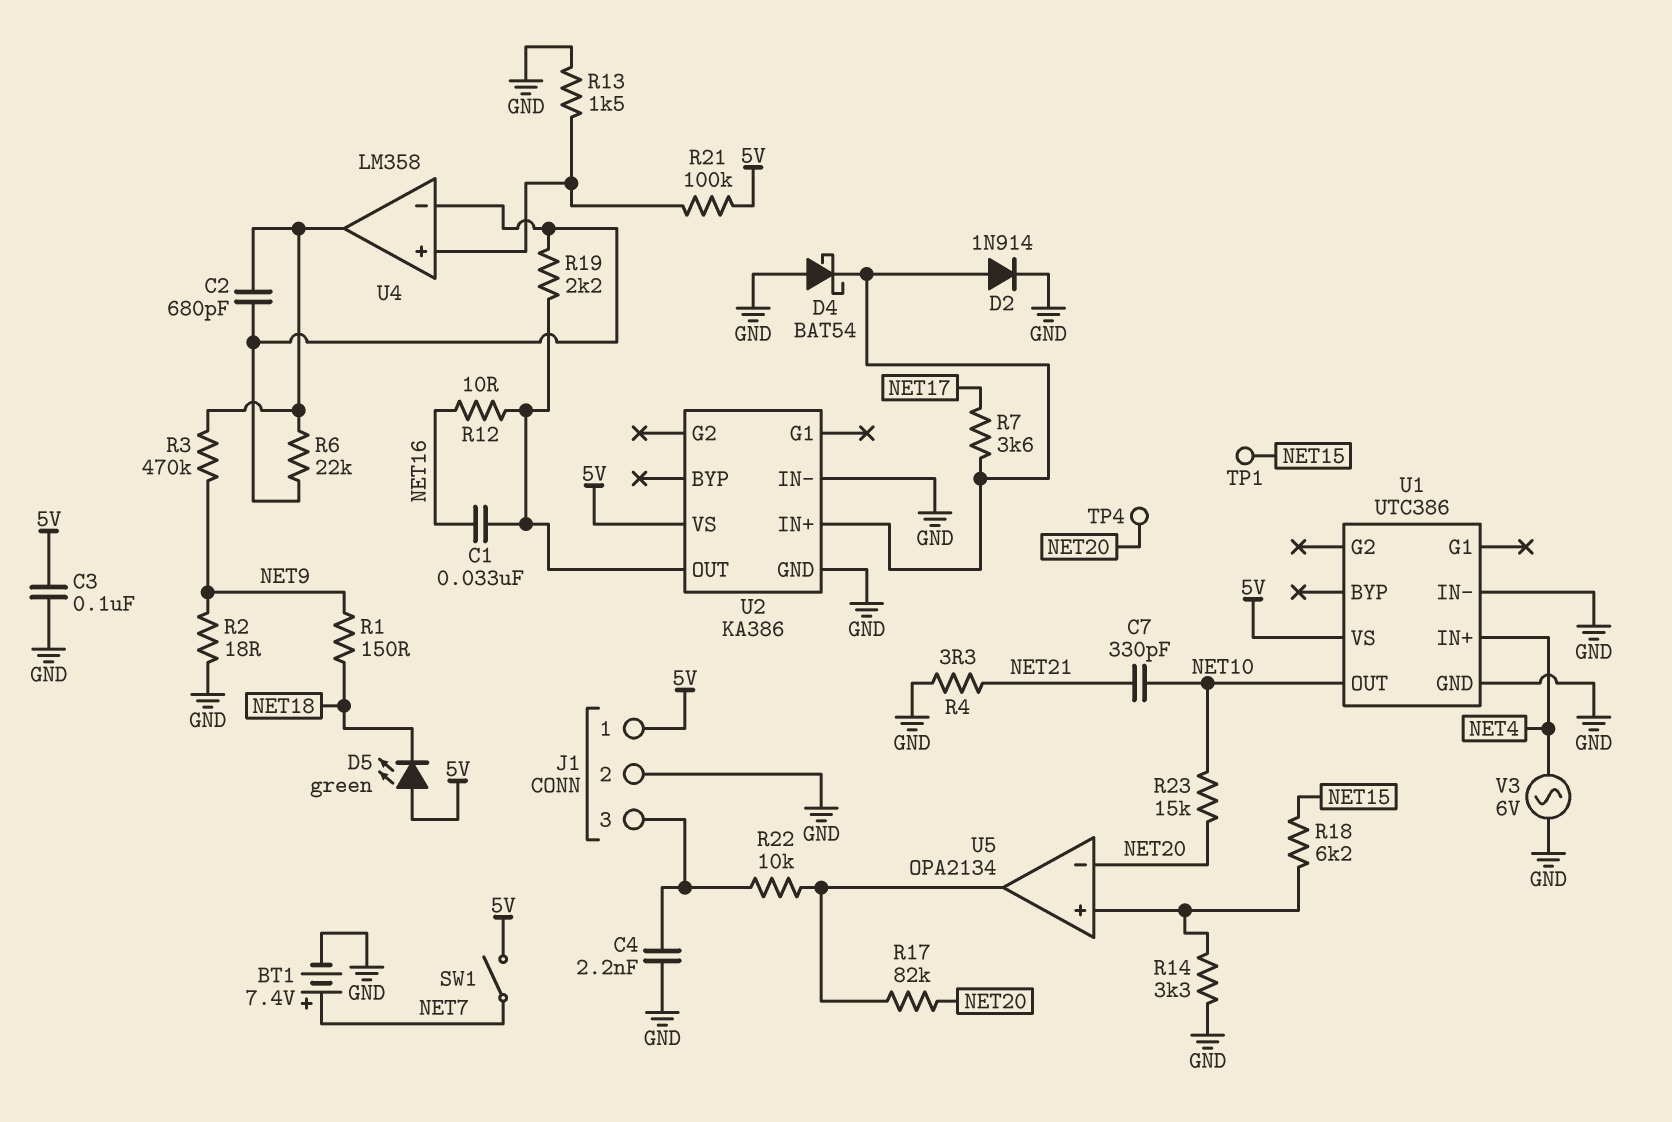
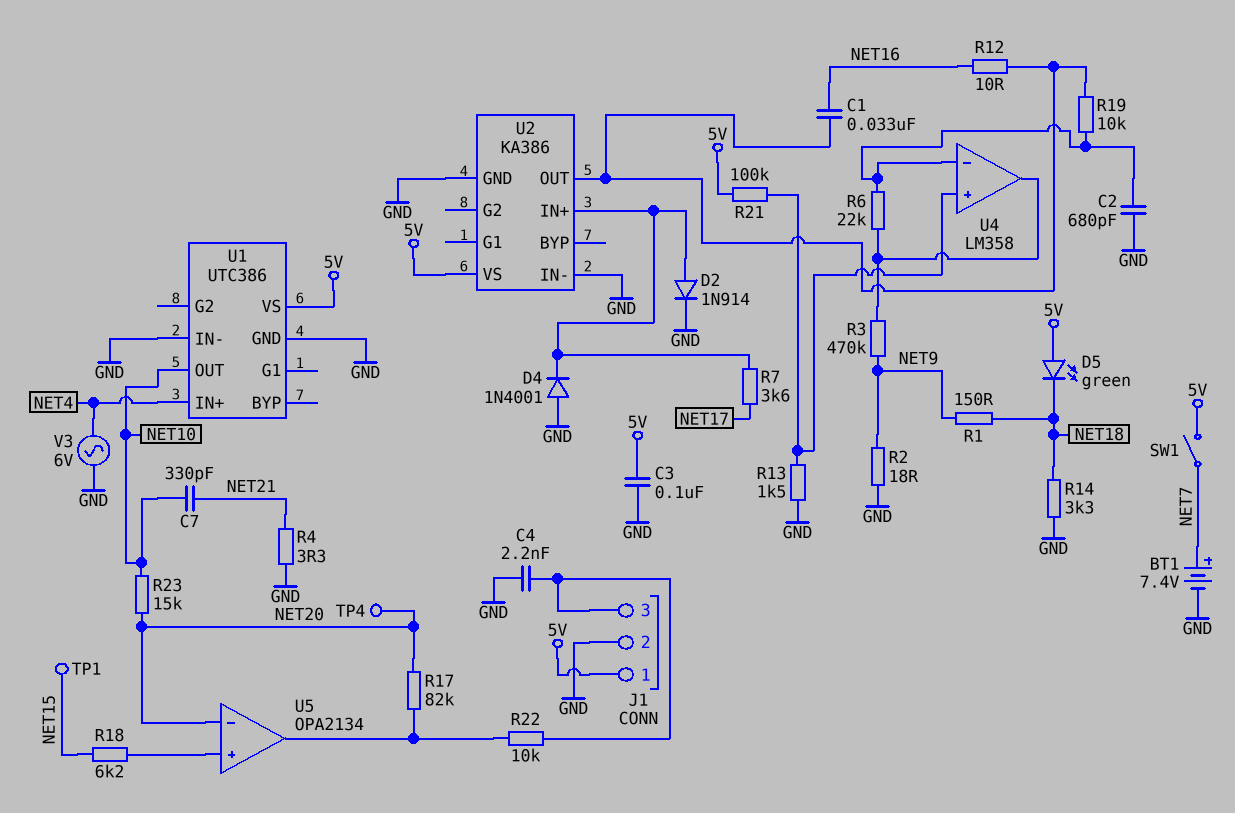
C2: 680pF (U4/in-, U4/out) -> 680pF (GND, U4/in-)
D4: schottky BAT54 (A GND, K U2/IN+) -> diode 1N4001 (A GND, K U2/IN+)
R14: 3.3k (GND, U5/in+) -> 3.3k (GND, NET18)
R19: 2.2k (U2/OUT, U4/in-) -> 10k (U2/OUT, U4/in-)

